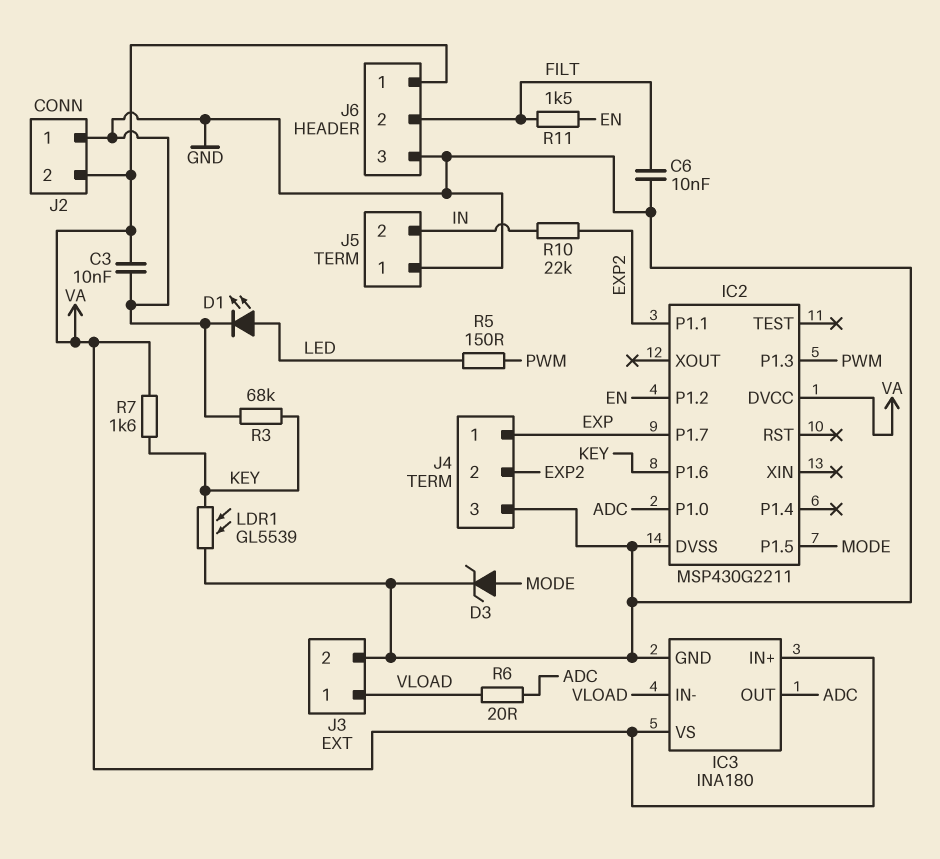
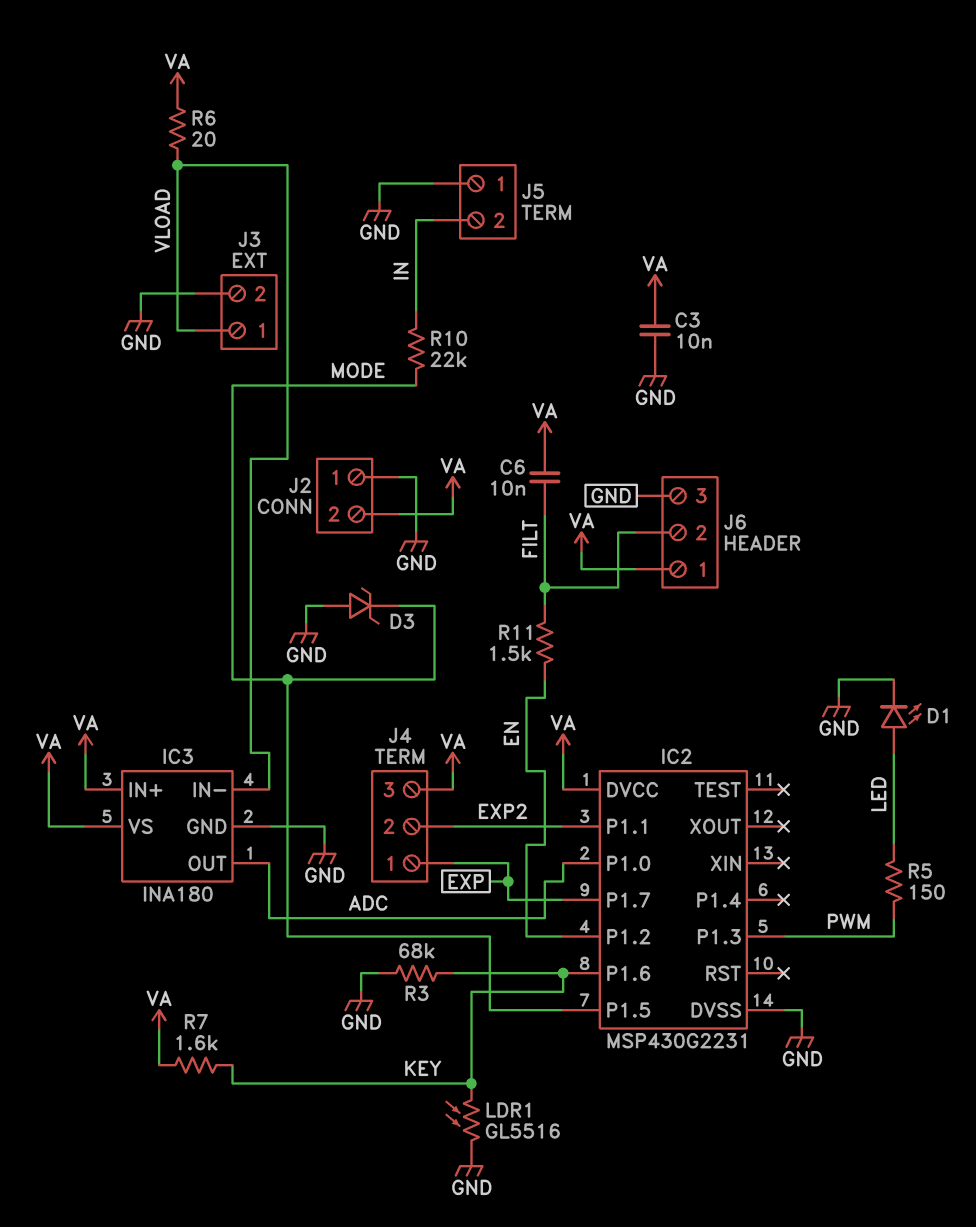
C6: 10nF (FILT, GND) -> 10nF (FILT, VA)
D3: zener (A MODE, K GND) -> zener (A GND, K MODE)
IC2: MSP430G2211 -> MSP430G2231
J4 pin 3: GND -> VA
LDR1: GL5539 (GND, KEY) -> GL5516 (GND, KEY)
R6: 20 (ADC, VLOAD) -> 20 (VA, VLOAD)
R10: 22k (EXP2, IN) -> 22k (IN, MODE)

